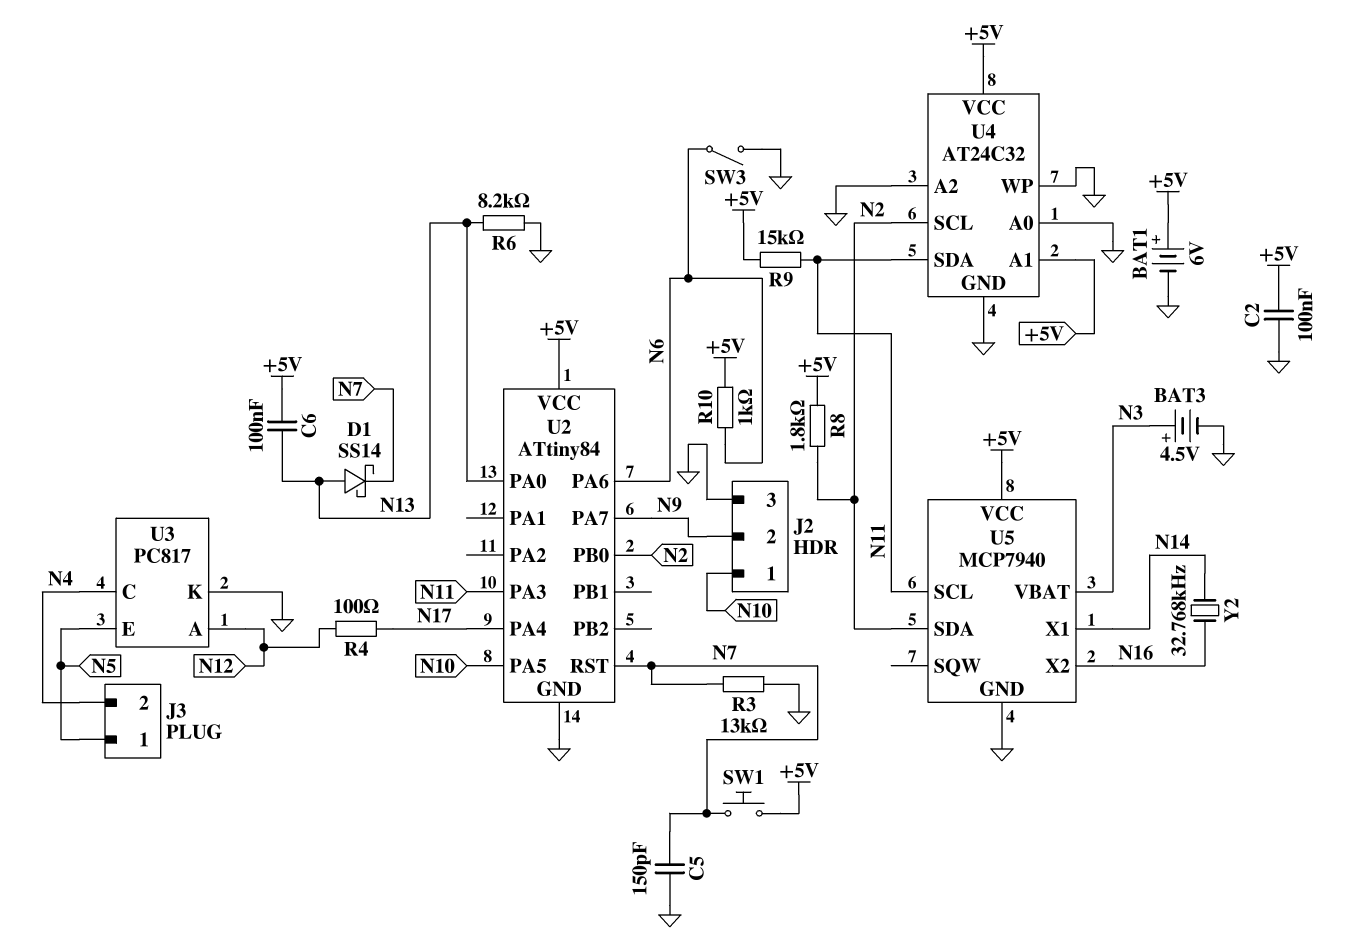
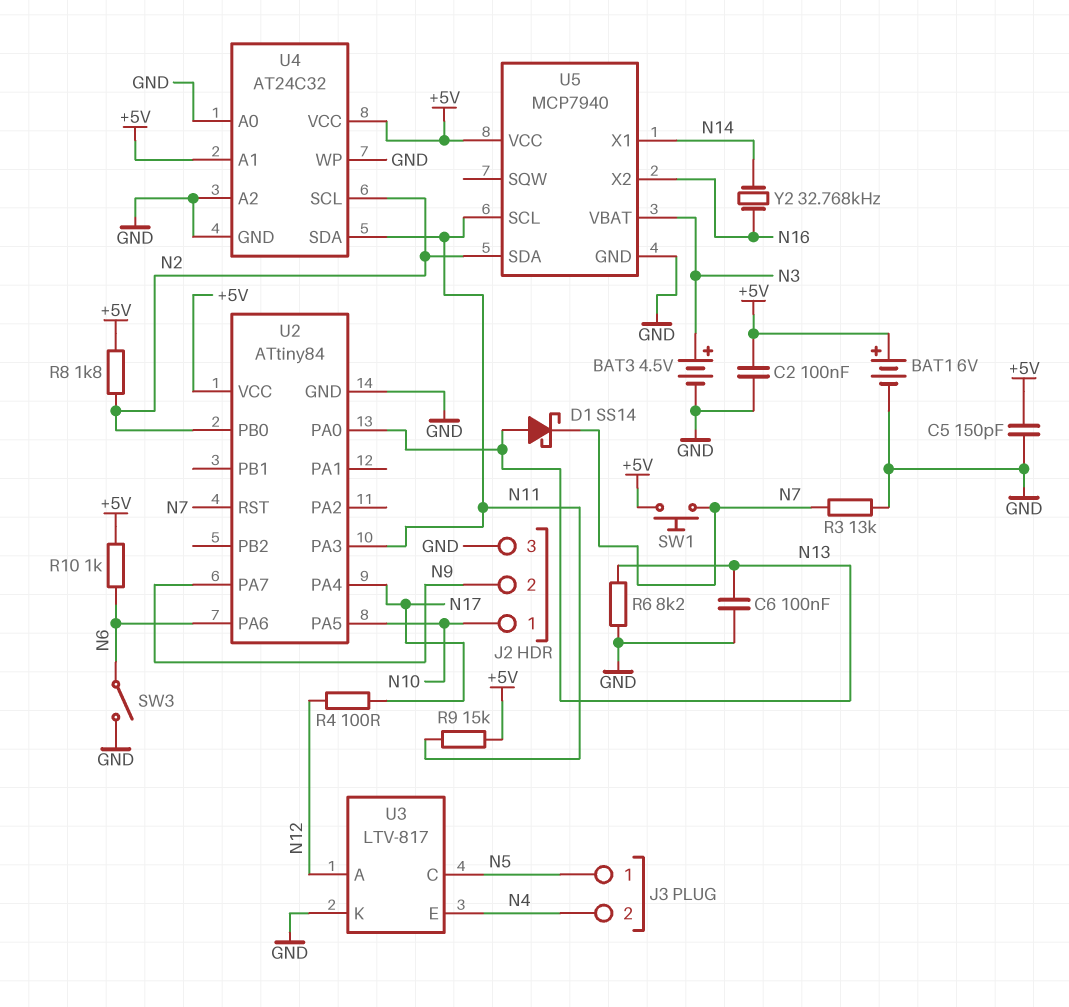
C5: 150pF (GND, N7) -> 150pF (+5V, GND)
C6: 100nF (+5V, N13) -> 100nF (GND, N13)
U3: PC817 -> LTV-817
U3 pin C: N4 -> N5
U3 pin E: N5 -> N4

